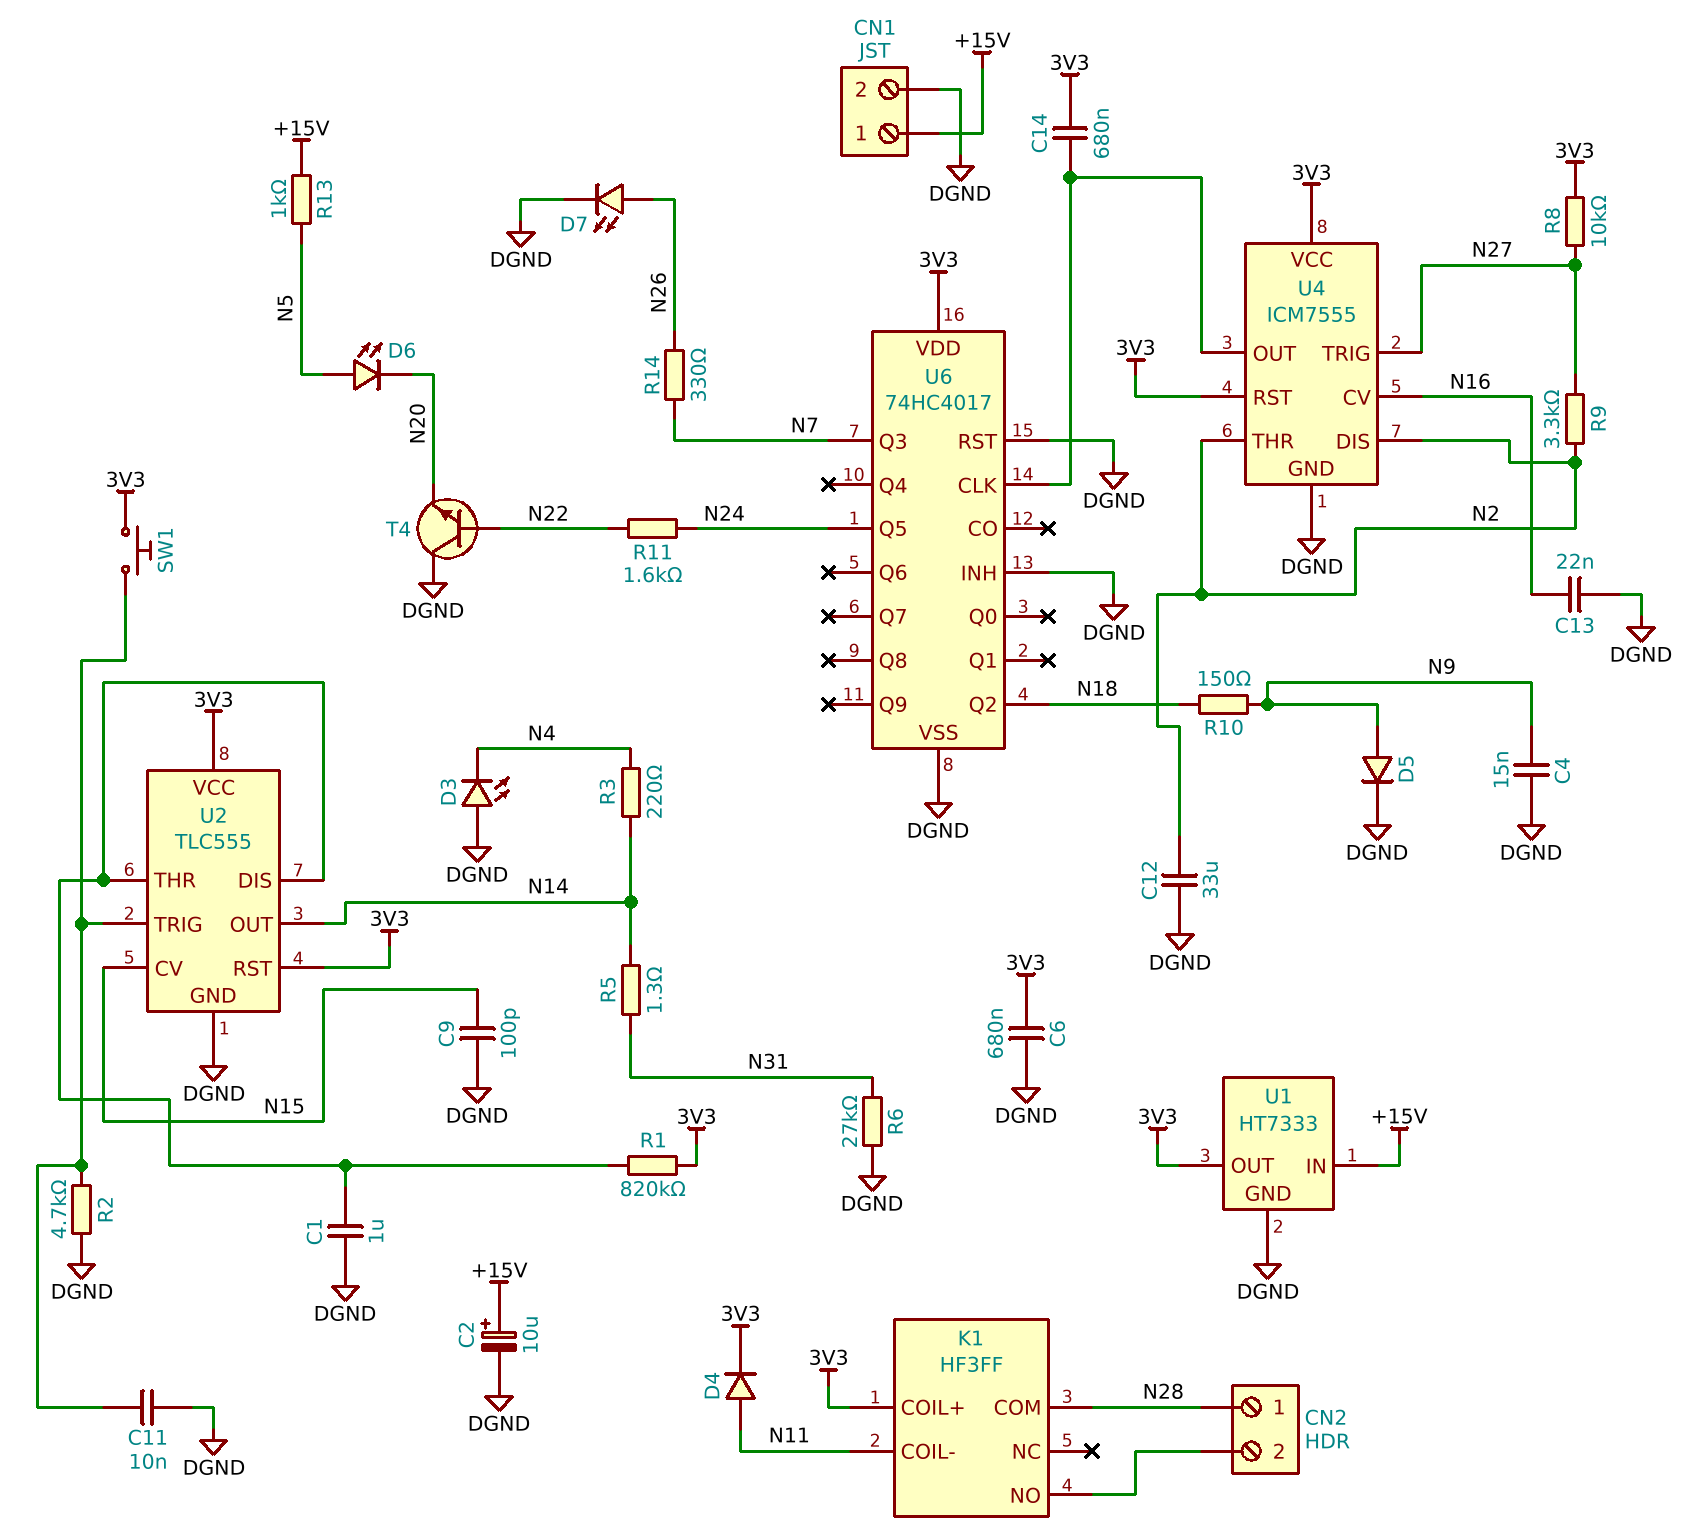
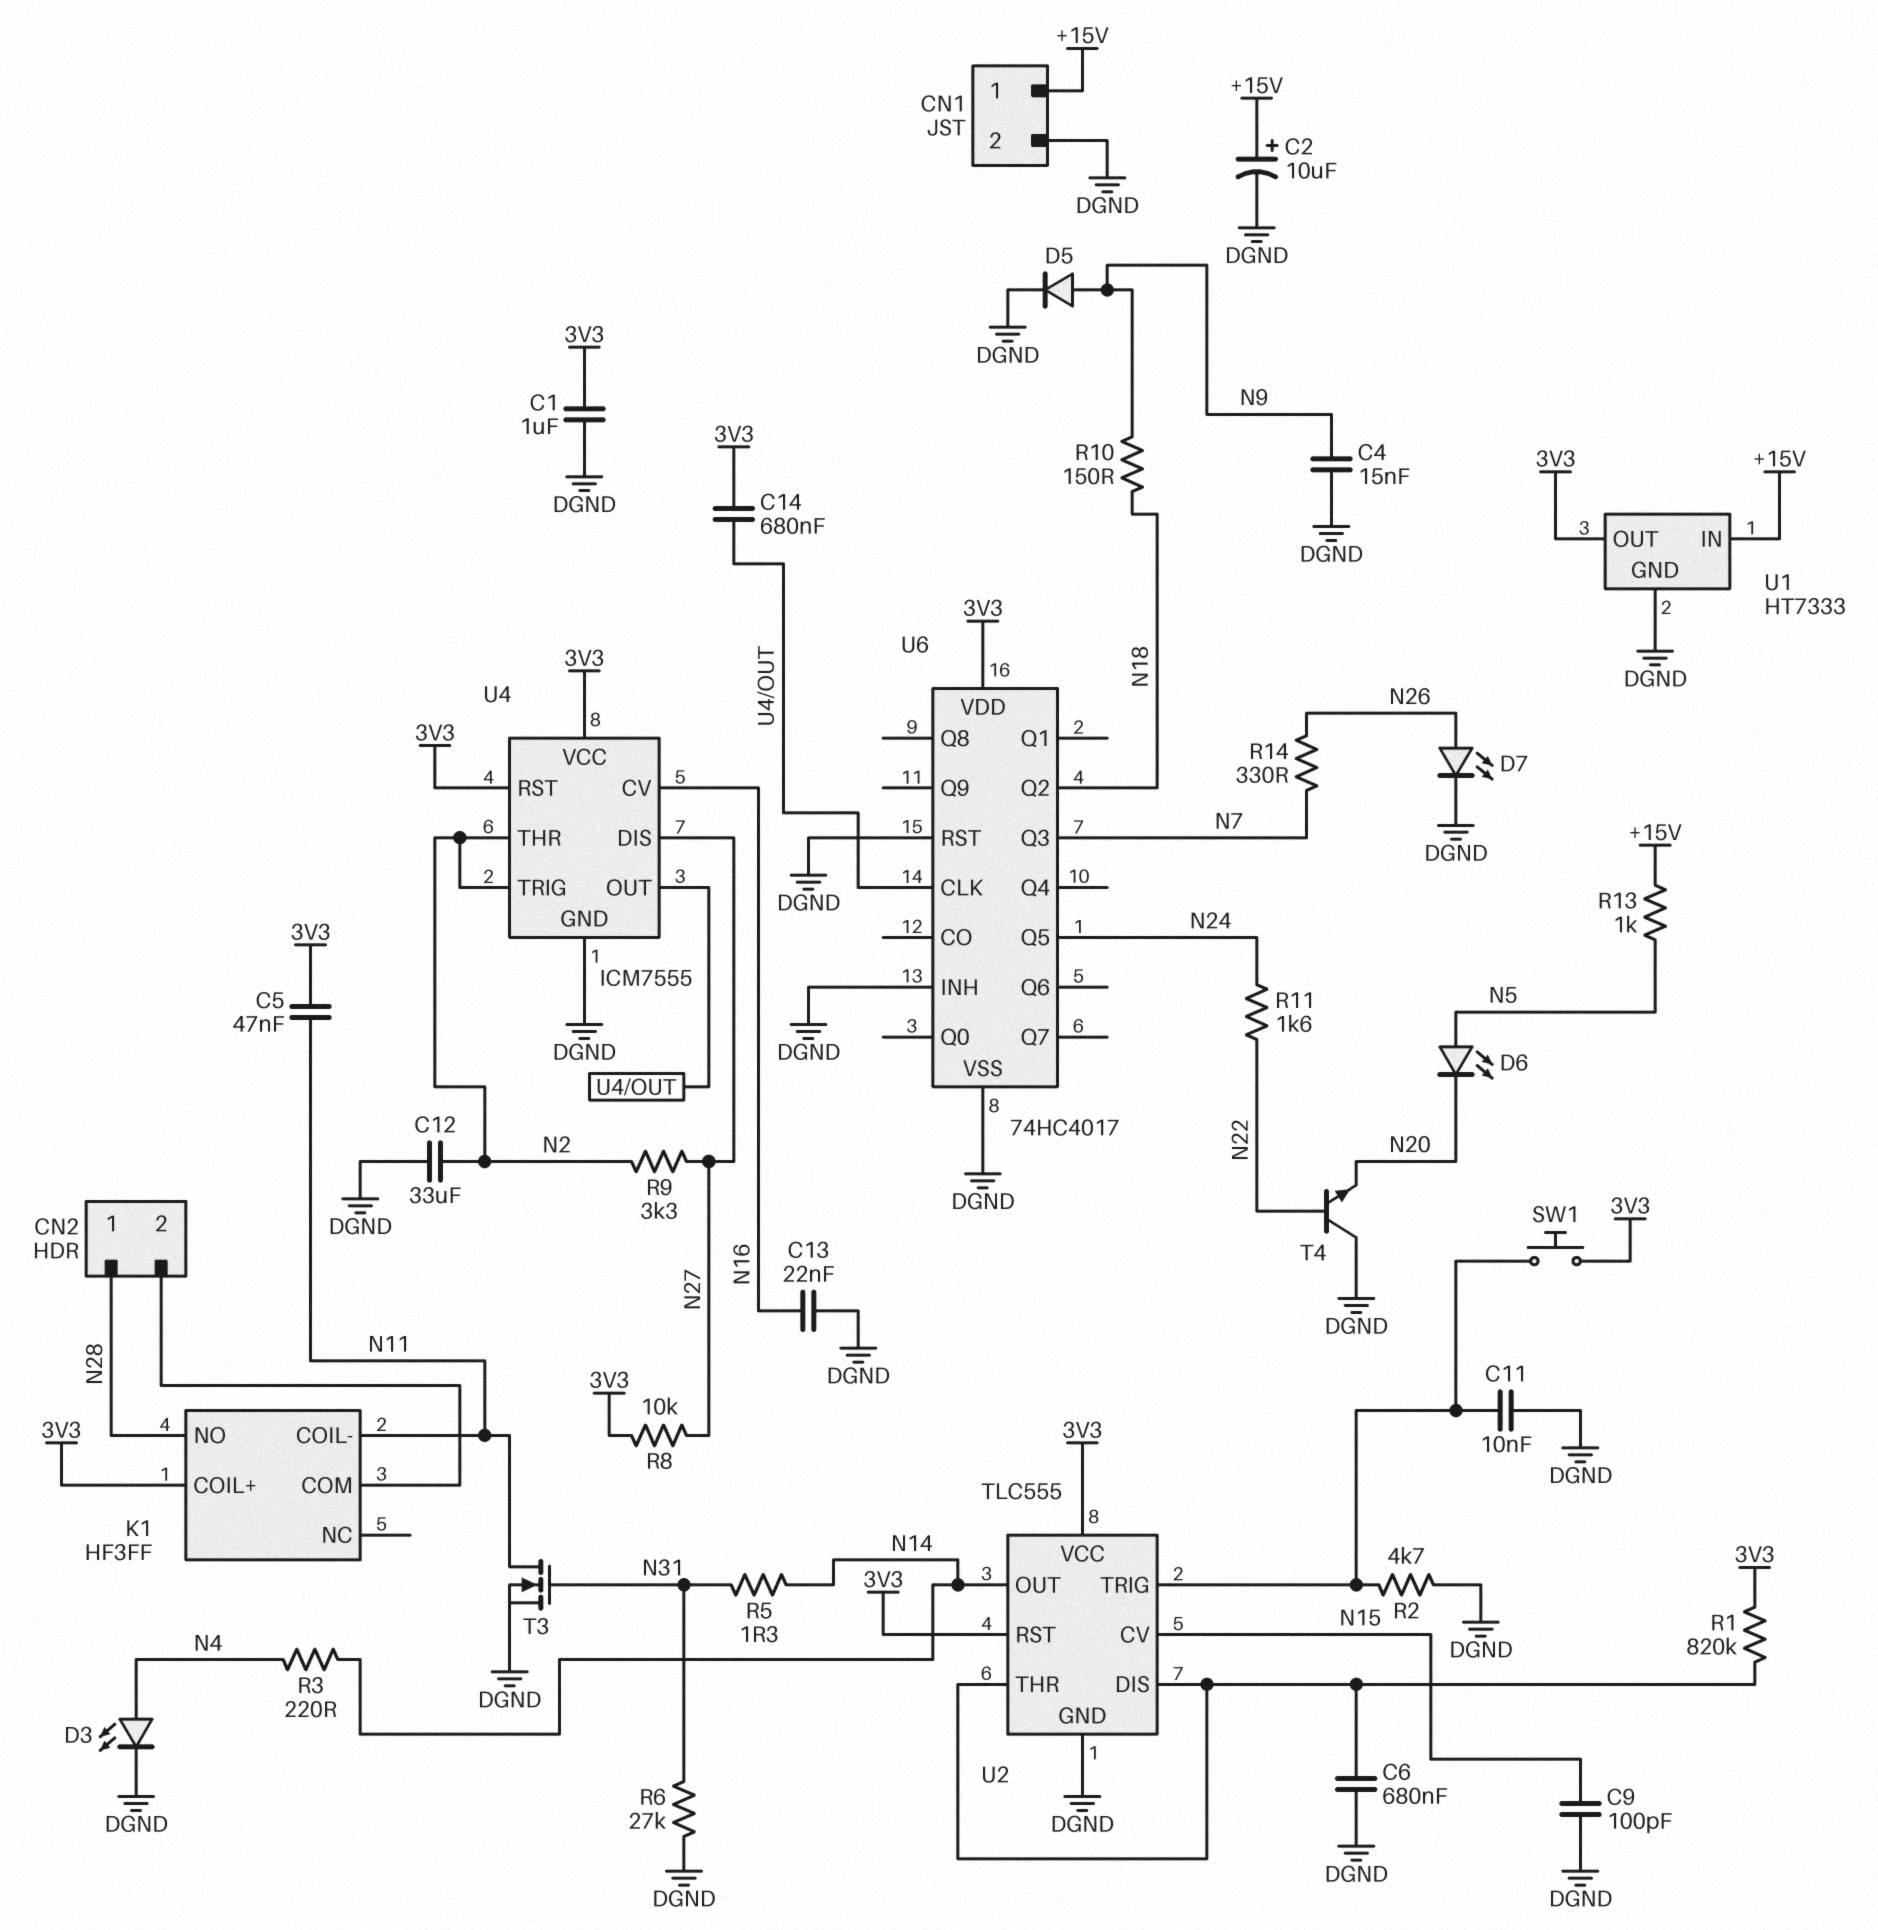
C1: 1uF (DGND, U2/DIS) -> 1uF (3V3, DGND)
C5: none -> 47nF (3V3, N11)
C6: 680nF (3V3, DGND) -> 680nF (DGND, U2/DIS)
D3: LED (A DGND, K N4) -> LED (A N4, K DGND)
D4: diode (A N11, K 3V3) -> none
K1 pin COM: N28 -> CN2/2
K1 pin NO: CN2/2 -> N28
T3: none -> NMOS (G N31, D N11, S DGND)
U4 pin DIS: N2 -> N27
U4 pin TRIG: N27 -> N2

